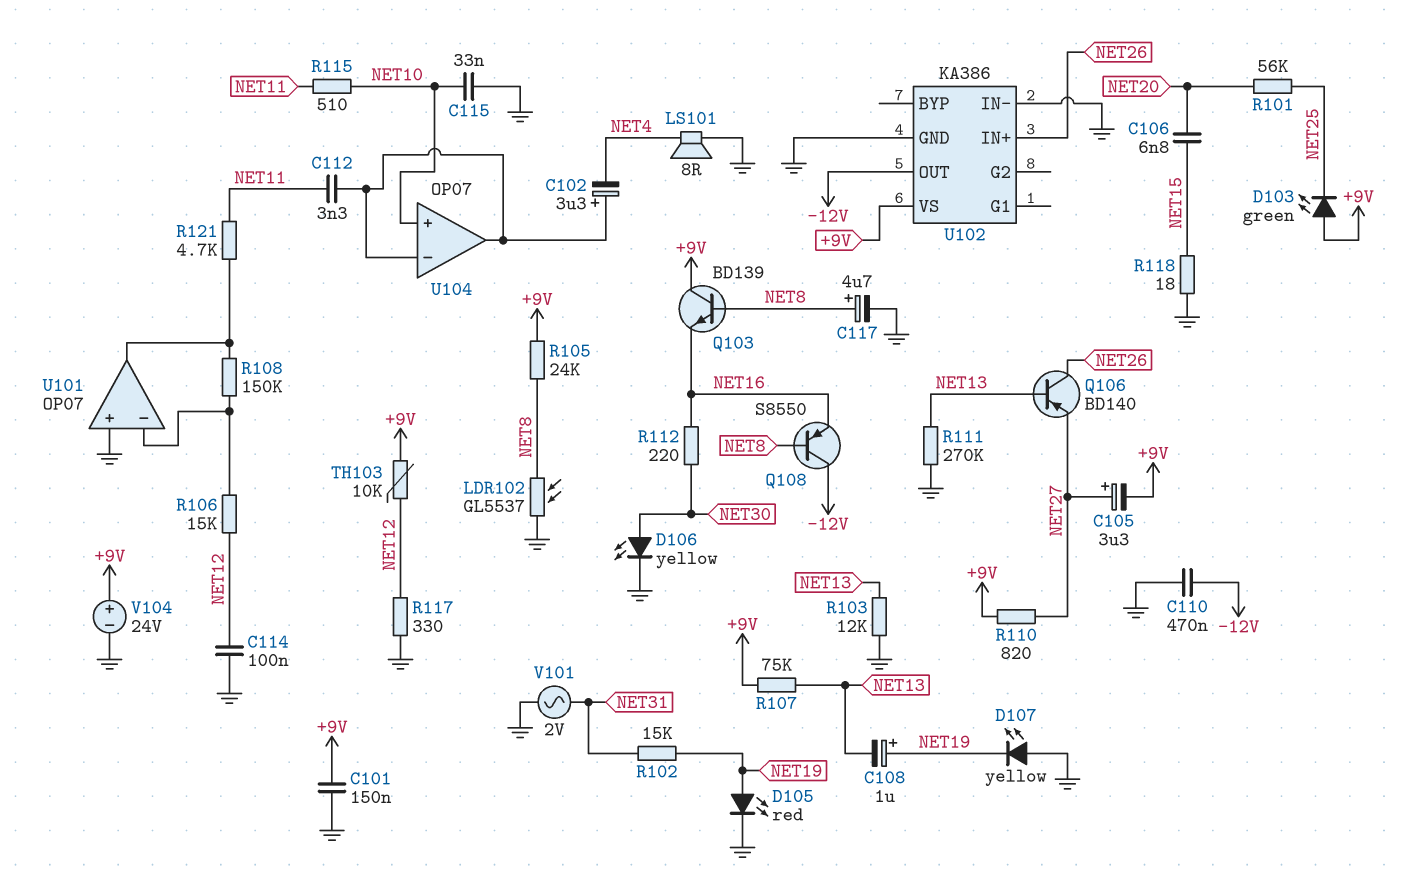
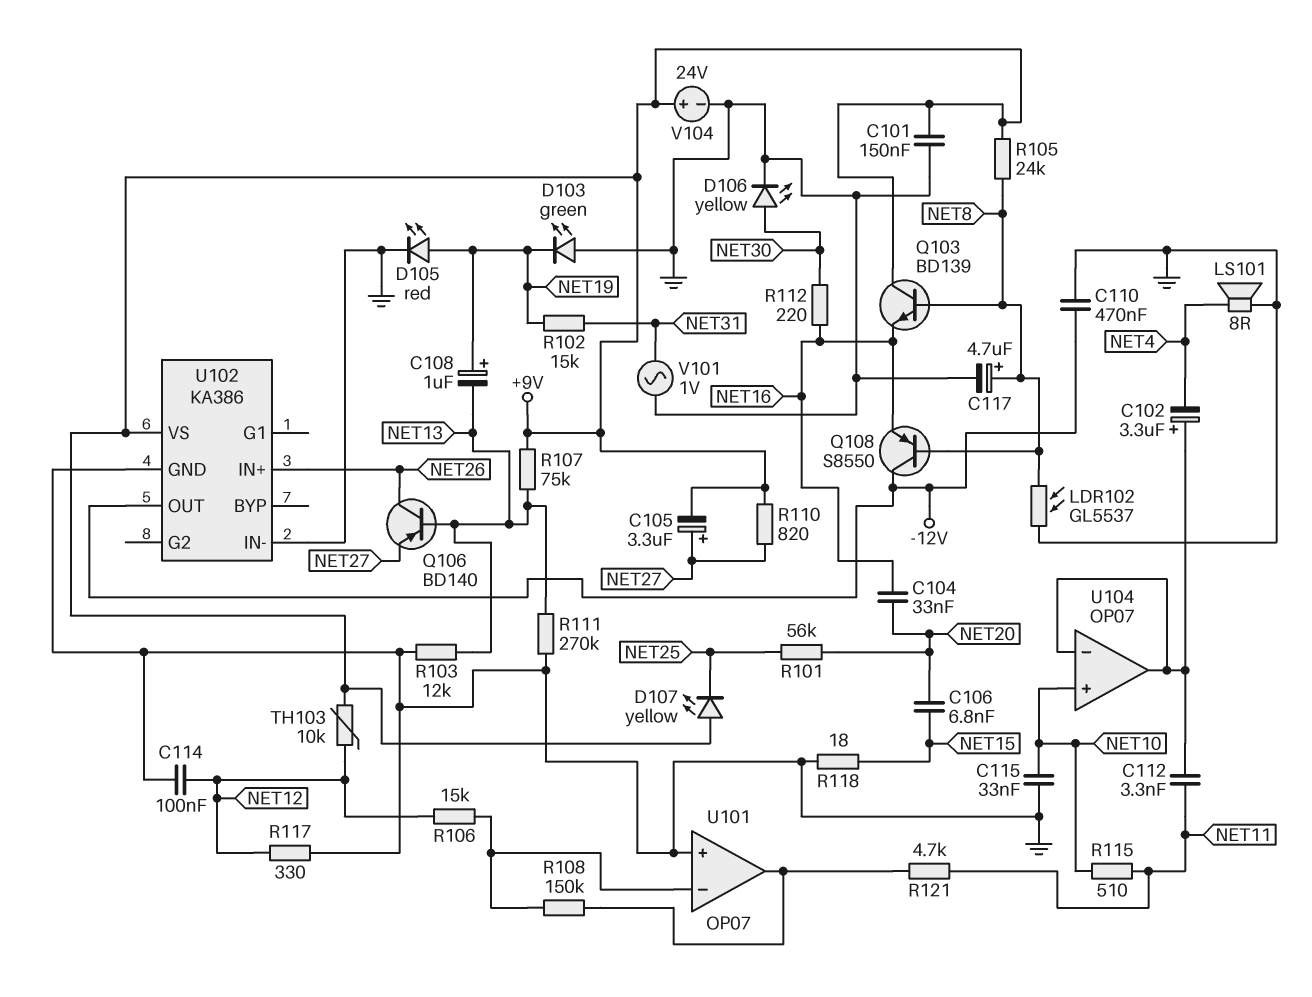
C104: none -> 33nF (NET16, NET20)
D103: LED green (A +9V, K NET25) -> LED green (A GND, K NET19)
D107: LED yellow (A GND, K NET19) -> LED yellow (A +9V, K NET25)
V101: AC 2V (GND, NET31) -> AC 1V (GND, NET31)

